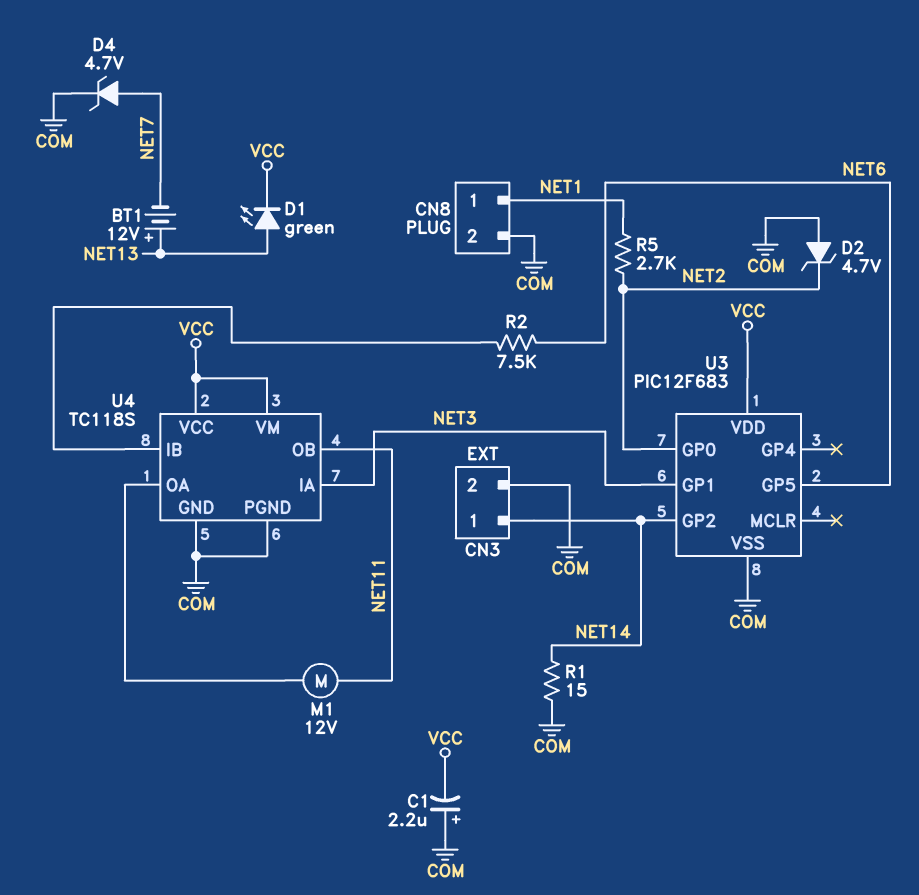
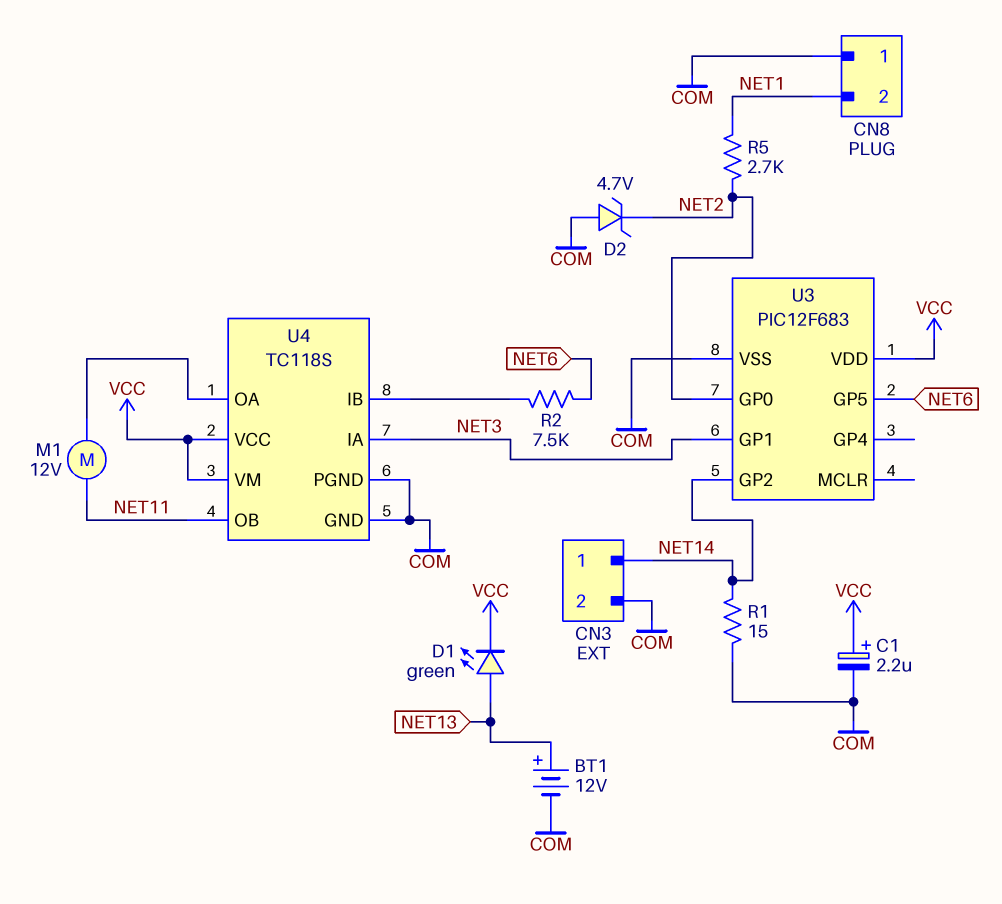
BT1: 12V (plus NET13, minus NET7) -> 12V (plus NET13, minus COM)
C1: 2.2uF (plus COM, minus VCC) -> 2.2uF (plus VCC, minus COM)
CN8 pin 1: NET1 -> COM
CN8 pin 2: COM -> NET1
D4: zener 4.7V (A NET7, K COM) -> none

